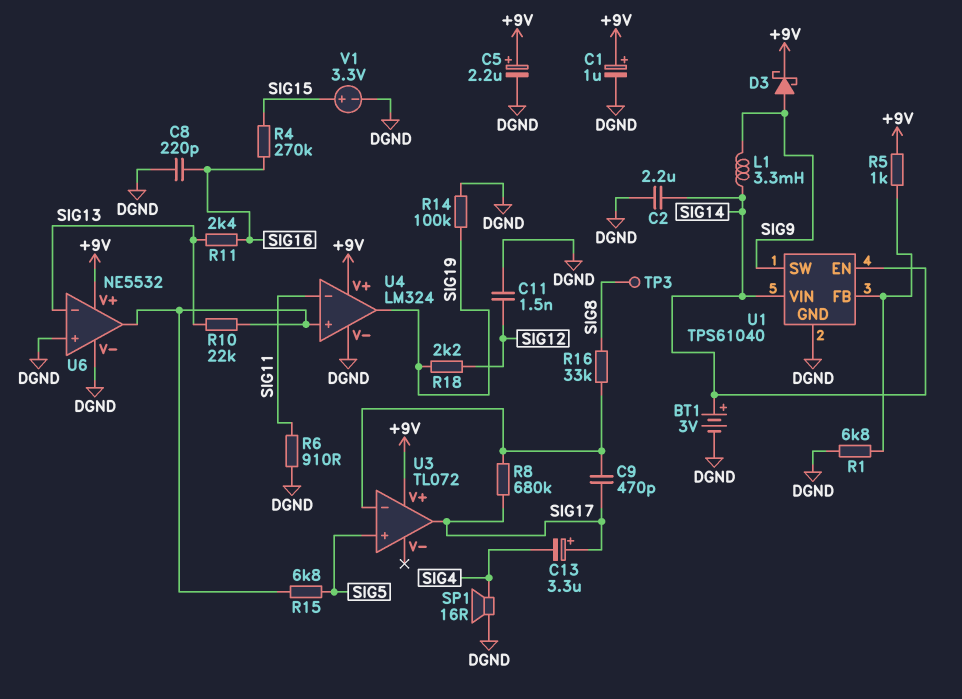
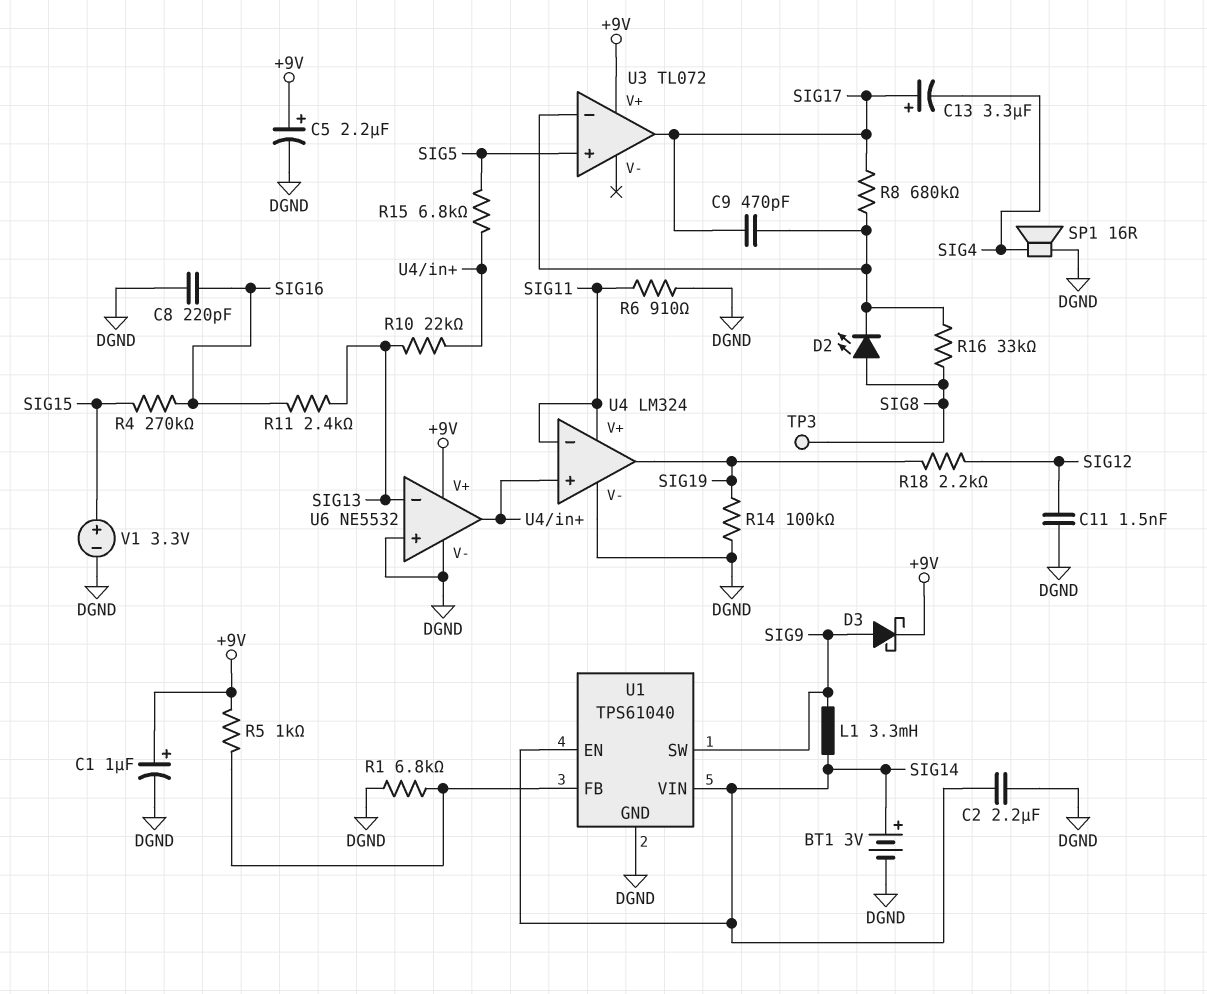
D2: none -> LED (A SIG8, K U3/in-)
U4 pin V+: +9V -> SIG11

